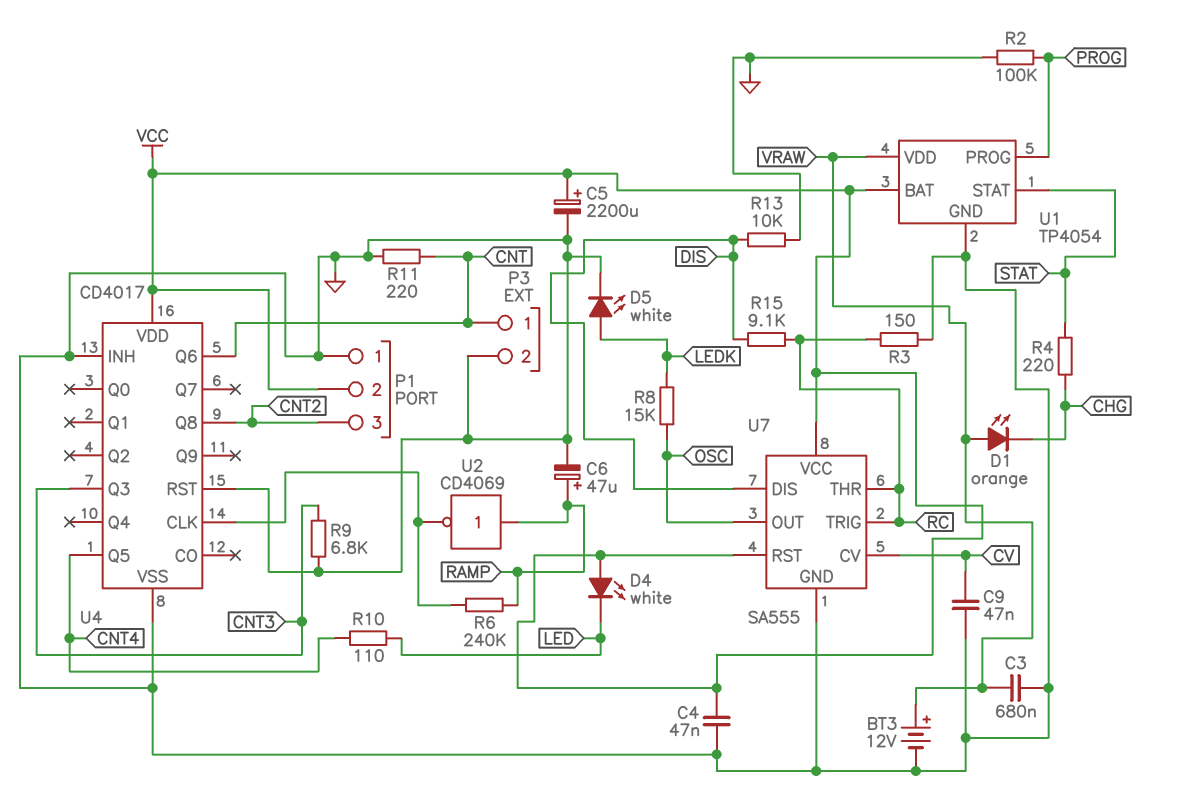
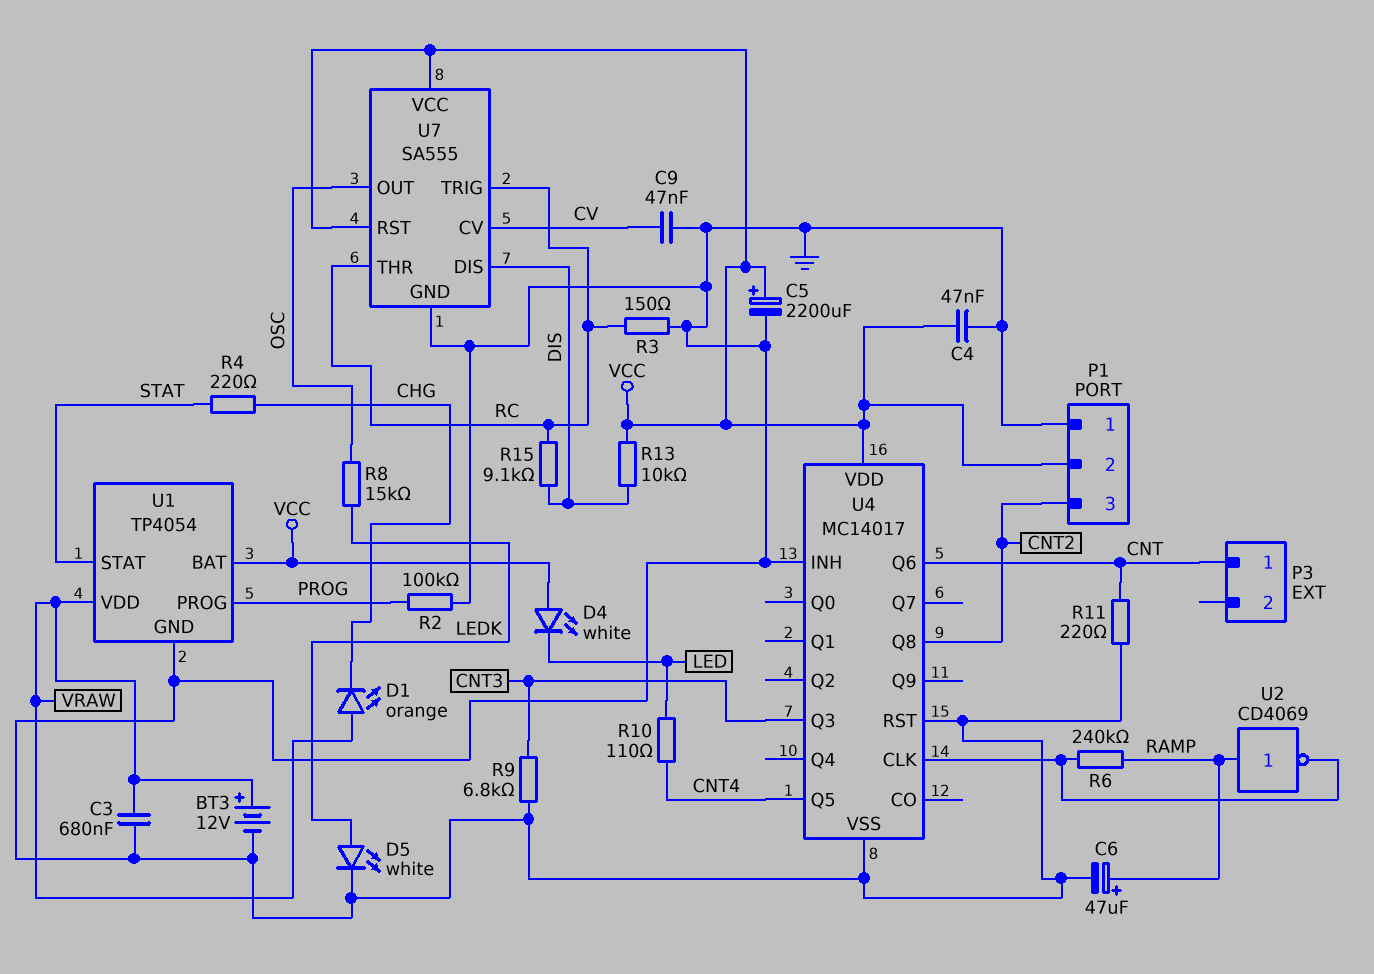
P3 pin 2: GND -> none
R13: 10k (DIS, GND) -> 10k (DIS, VCC)
U4: CD4017 -> MC14017

